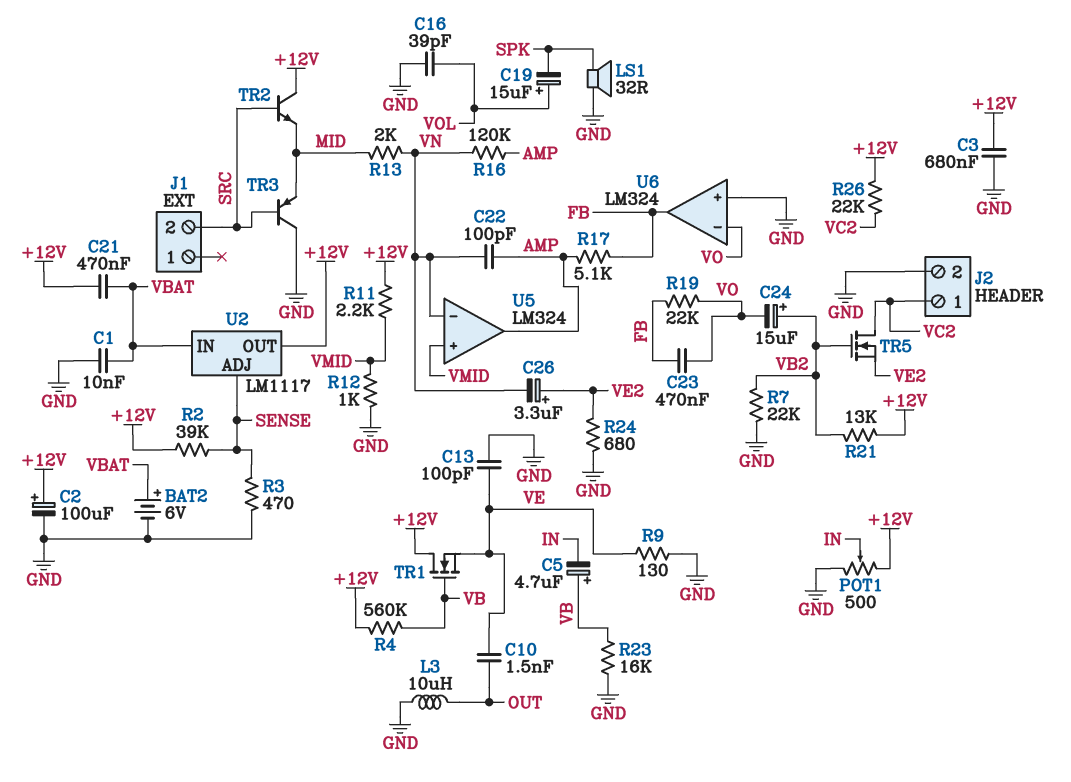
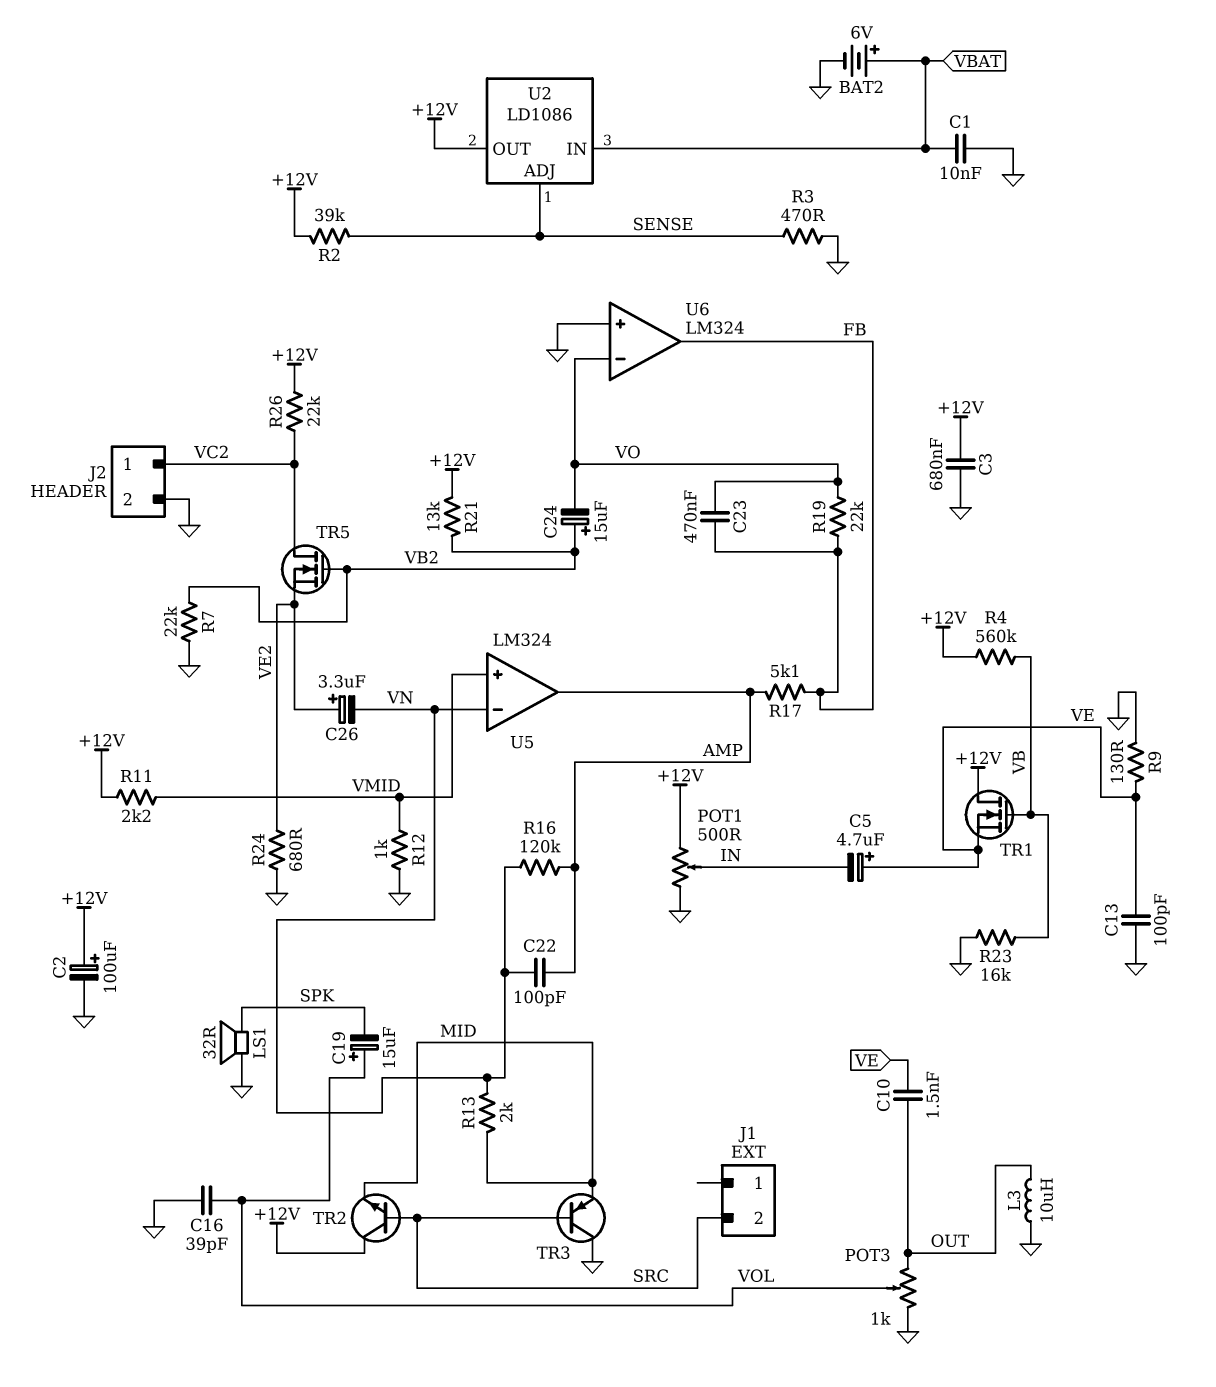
C5: 4.7uF (plus VB, minus IN) -> 4.7uF (plus VE, minus IN)
C21: 470nF (+12V, VBAT) -> none
POT3: none -> 1k (GND, OUT, wiper VOL)
U2: LM1117 -> LD1086

